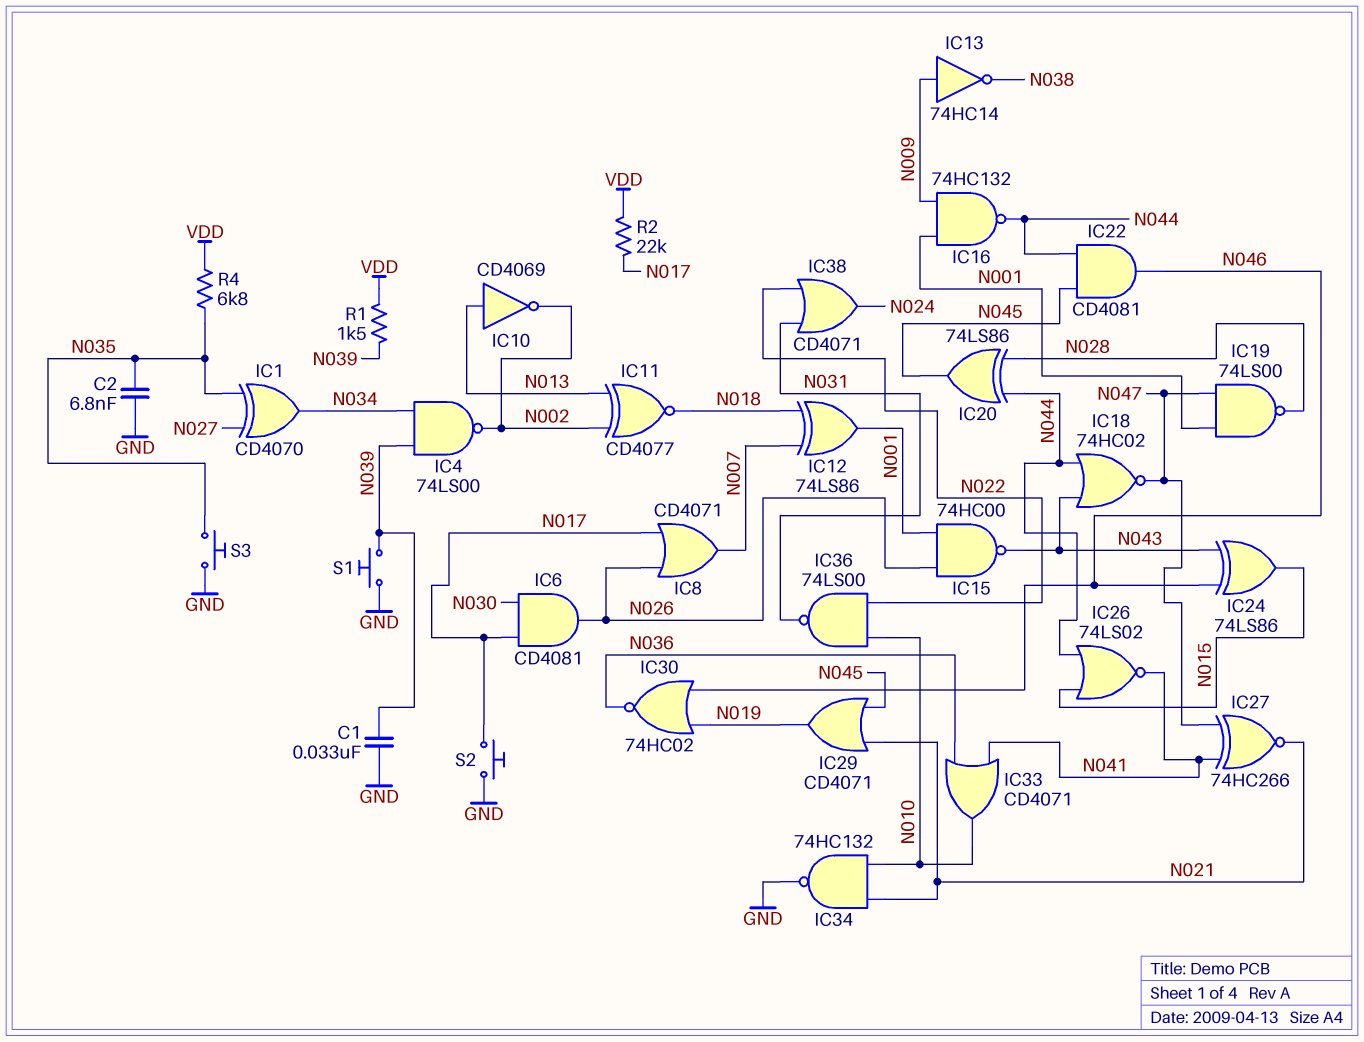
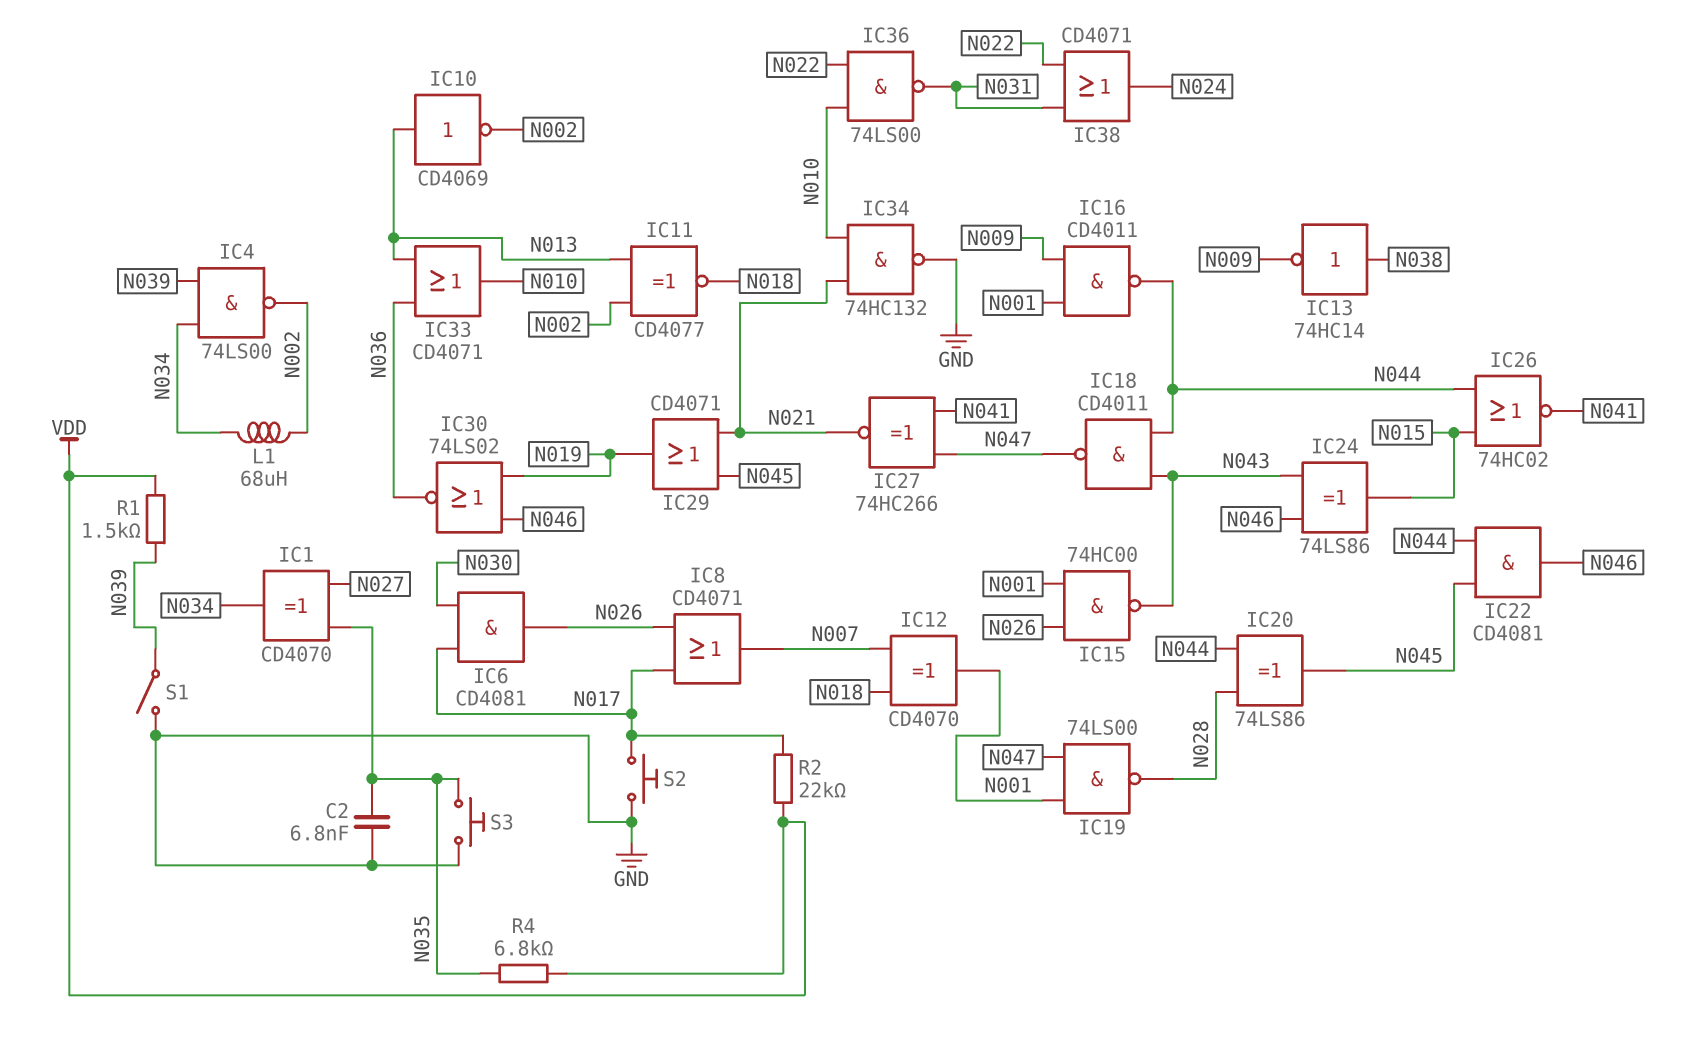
C1: 33nF (GND, N039) -> none
IC12: XOR 74LS86 (in N007, in N018, out N001) -> XOR CD4070 (in N007, in N018, out N001)
IC13: NOT 74HC14 (in N009, out N038) -> NOT 74HC14 (in N038, out N009)
IC16: NAND 74HC132 (in N001, in N009, out N044) -> NAND CD4011 (in N001, in N009, out N044)
IC18: NOR 74HC02 (in N043, in N044, out N047) -> NAND CD4011 (in N043, in N044, out N047)
IC26: NOR 74LS02 (in N015, in N044, out N041) -> NOR 74HC02 (in N015, in N044, out N041)
IC30: NOR 74HC02 (in N019, in N046, out N036) -> NOR 74LS02 (in N019, in N046, out N036)
IC33: OR CD4071 (in N036, in N041, out N010) -> OR CD4071 (in N013, in N036, out N010)
L1: none -> 68uH (N002, N034)
S1: button (GND, N039) -> switch (GND, N039)

